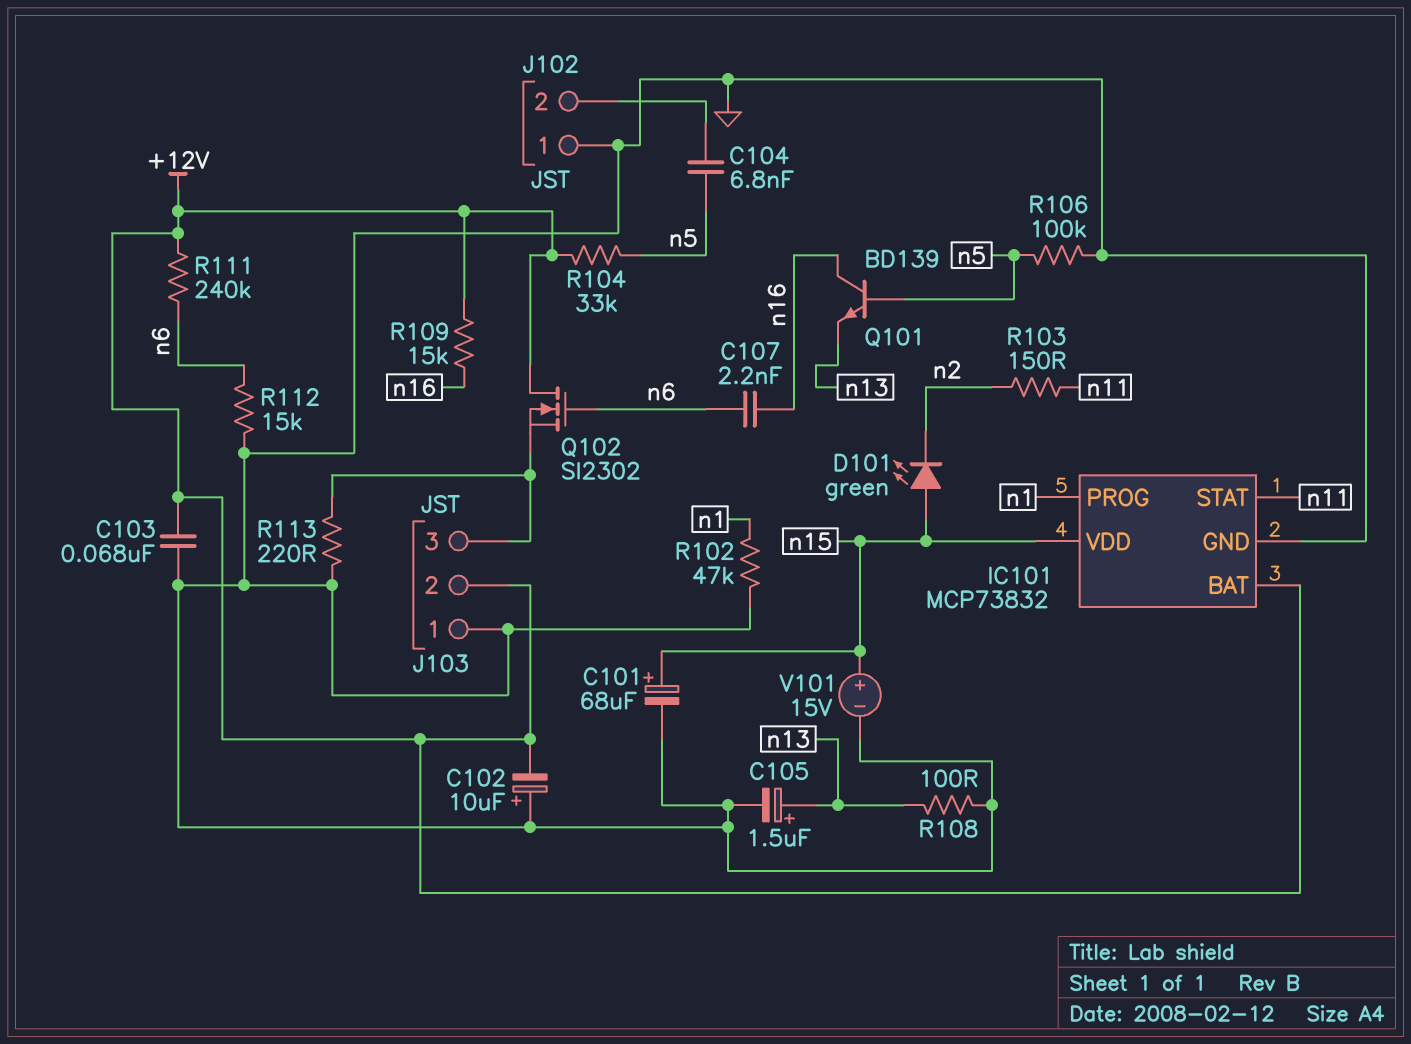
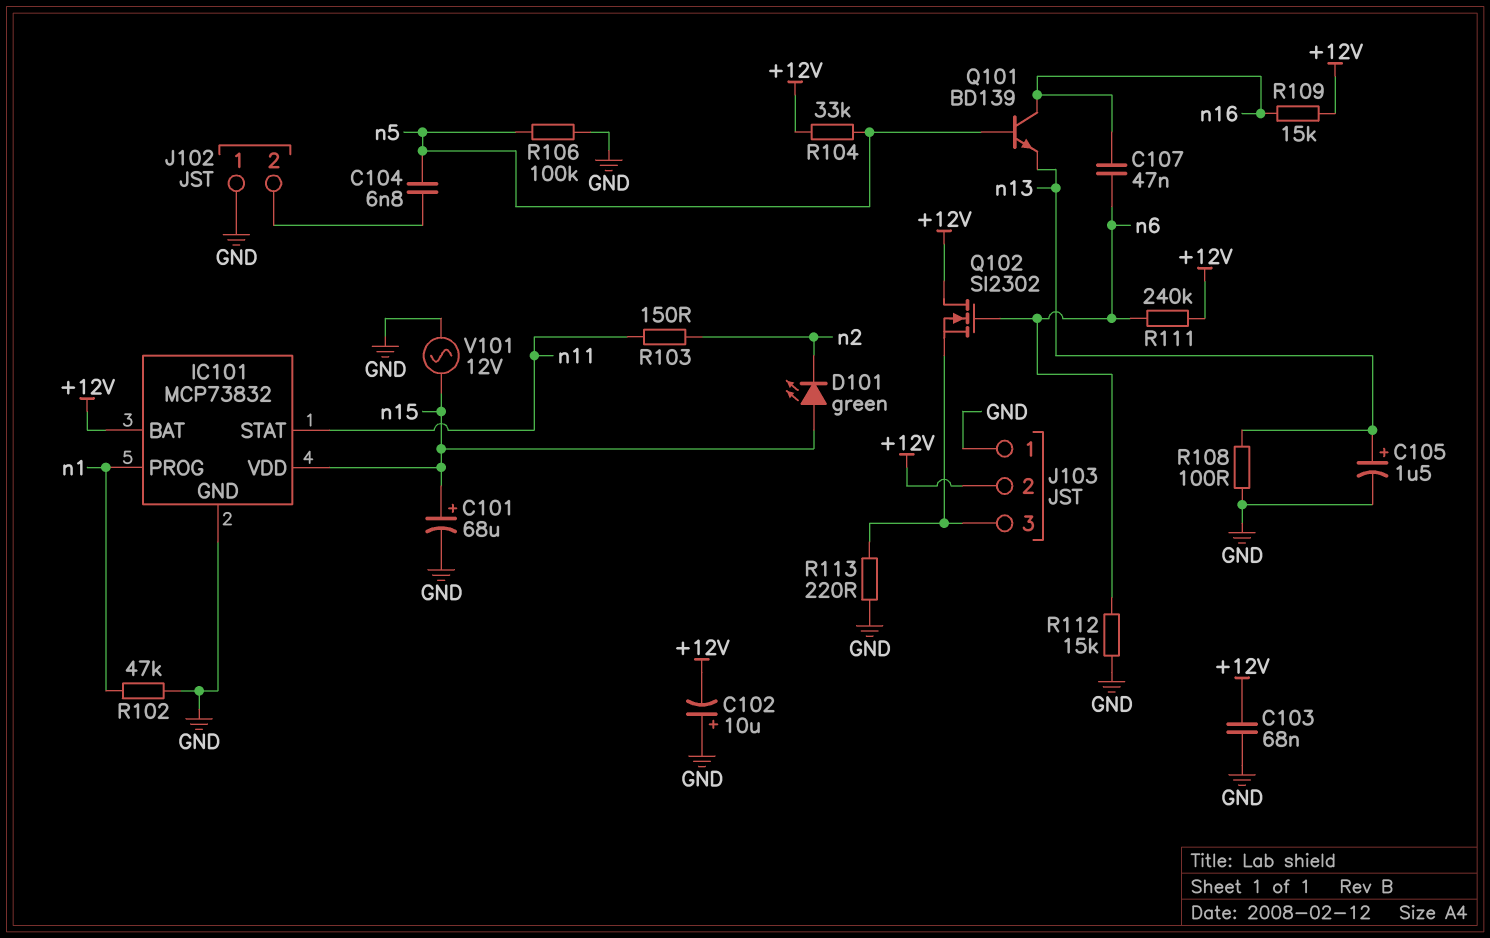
C107: 2.2nF (n6, n16) -> 47nF (n6, n16)
V101: 15V (plus n15, minus GND) -> AC 12V (GND, n15)

